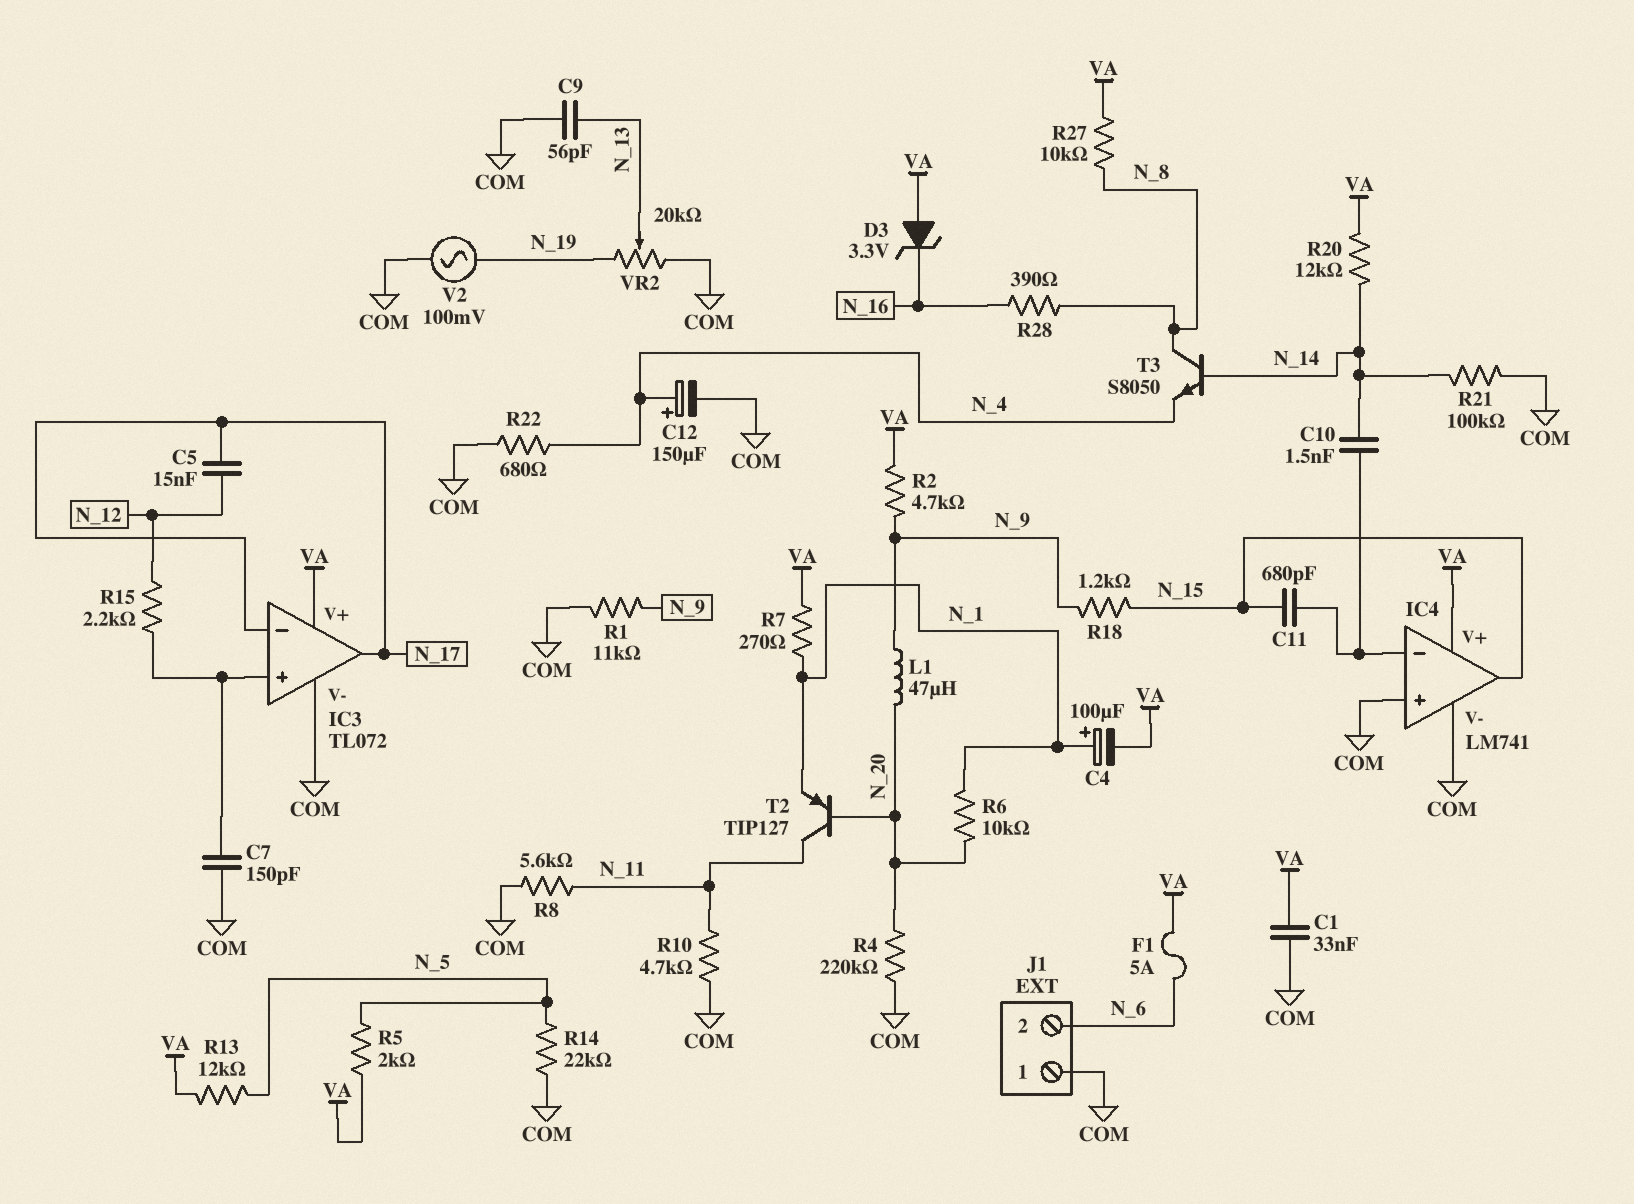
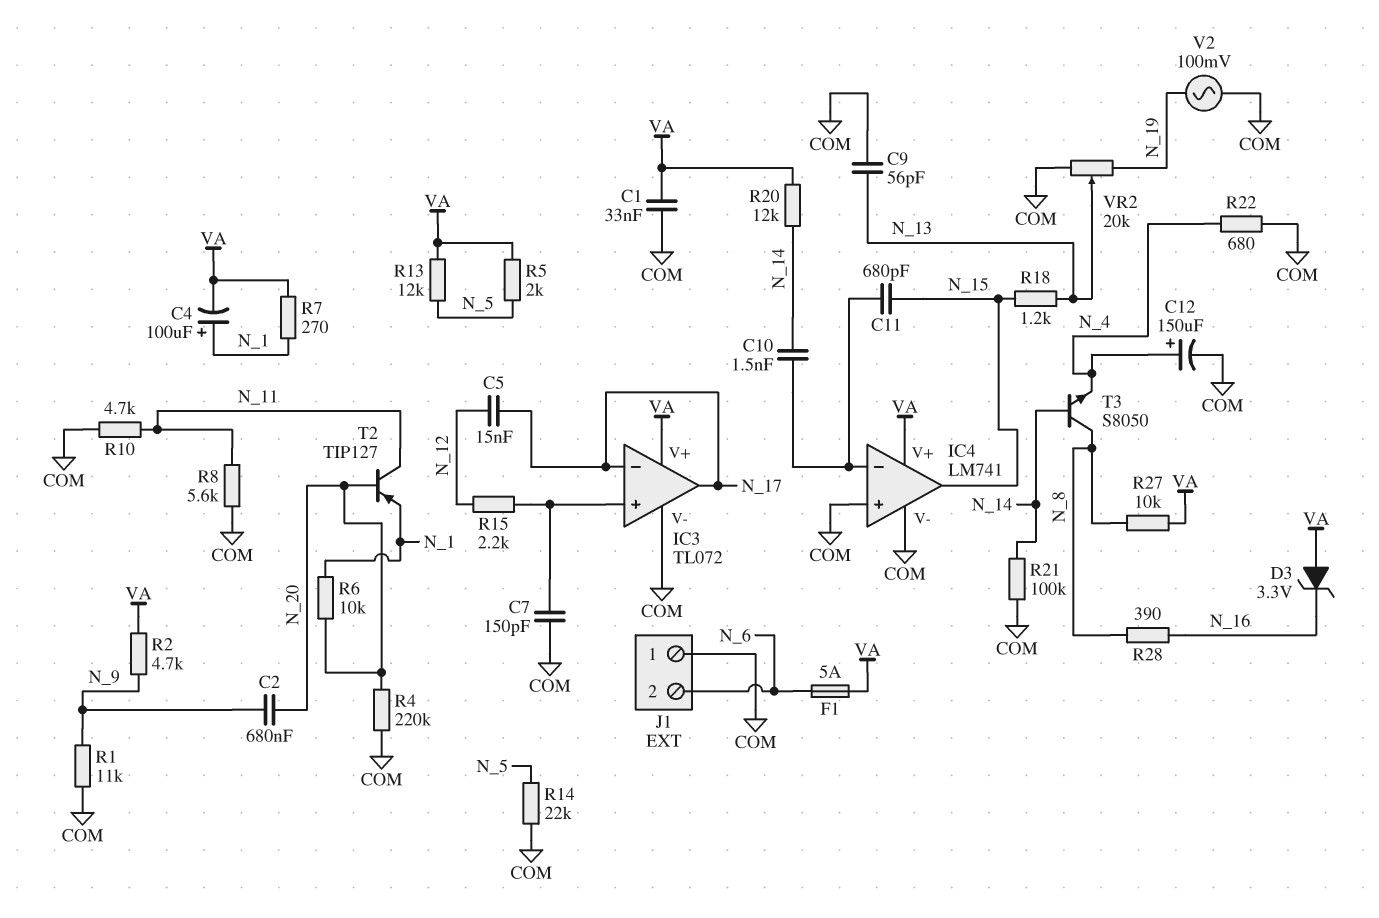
C2: none -> 680nF (N_9, N_20)
L1: 47uH (N_9, N_20) -> none
R18: 1.2k (N_9, N_15) -> 1.2k (N_13, N_15)

